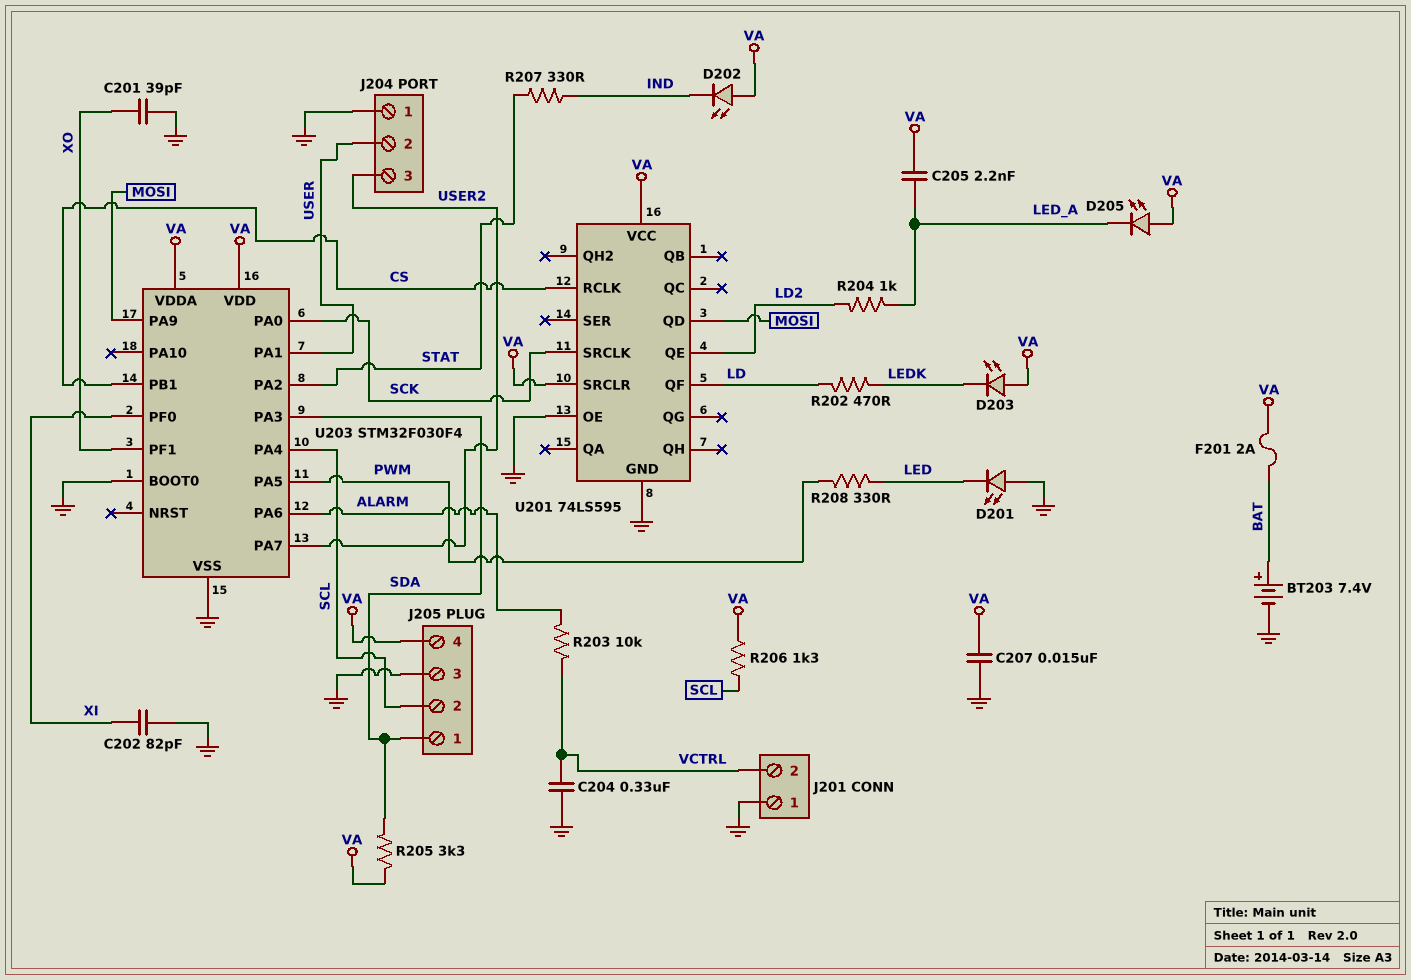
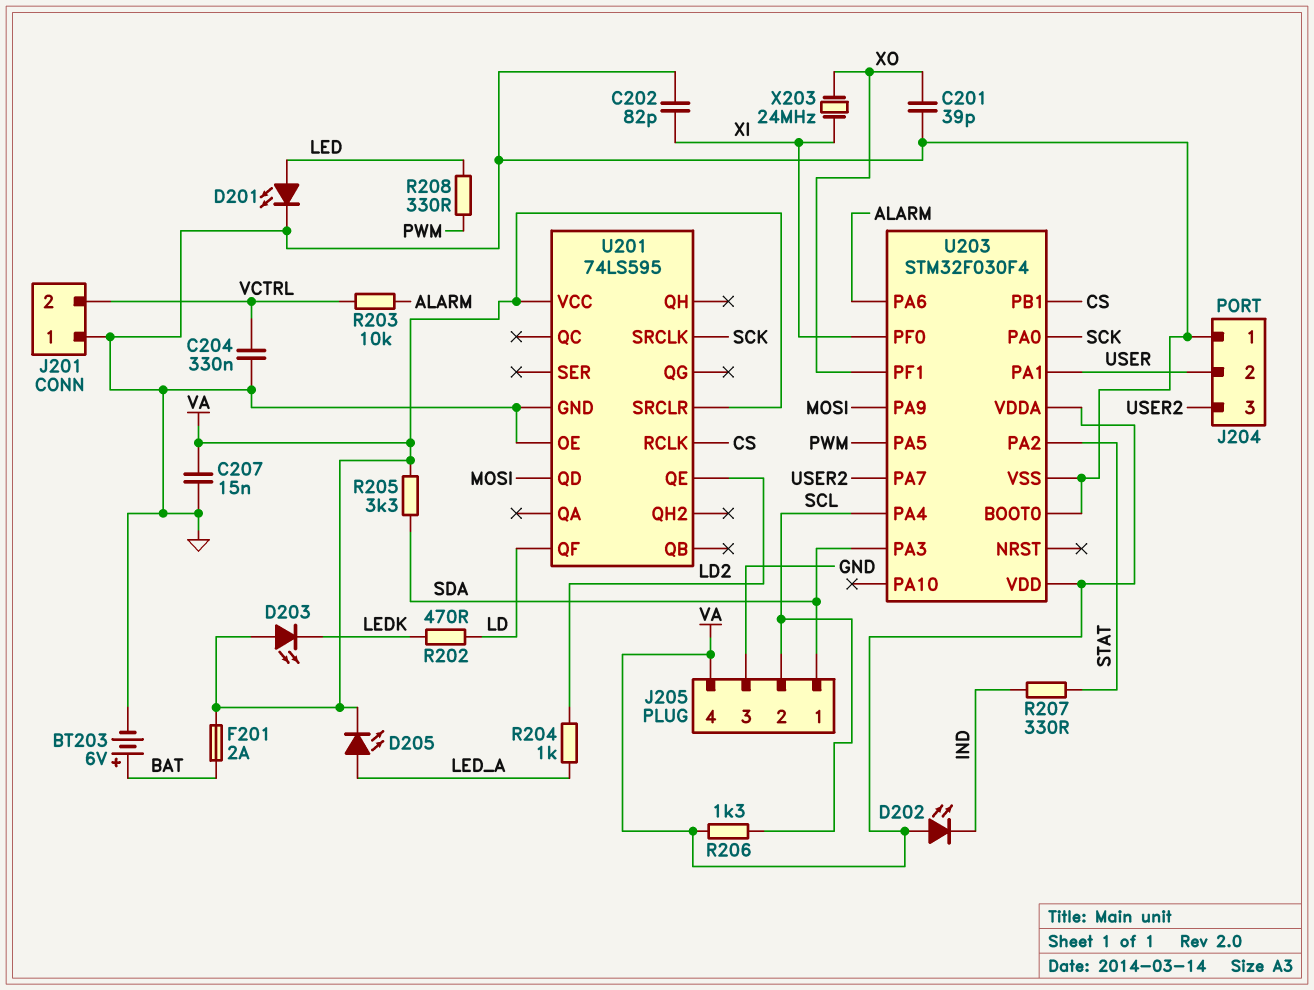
BT203: 7.4V (plus BAT, minus GND) -> 6V (plus BAT, minus GND)
C205: 2.2nF (LED_A, VA) -> none
D201: LED (A GND, K LED) -> LED (A LED, K GND)
D205: LED (A VA, K LED_A) -> LED (A LED_A, K VA)
X203: none -> 24MHz (XI, XO)

